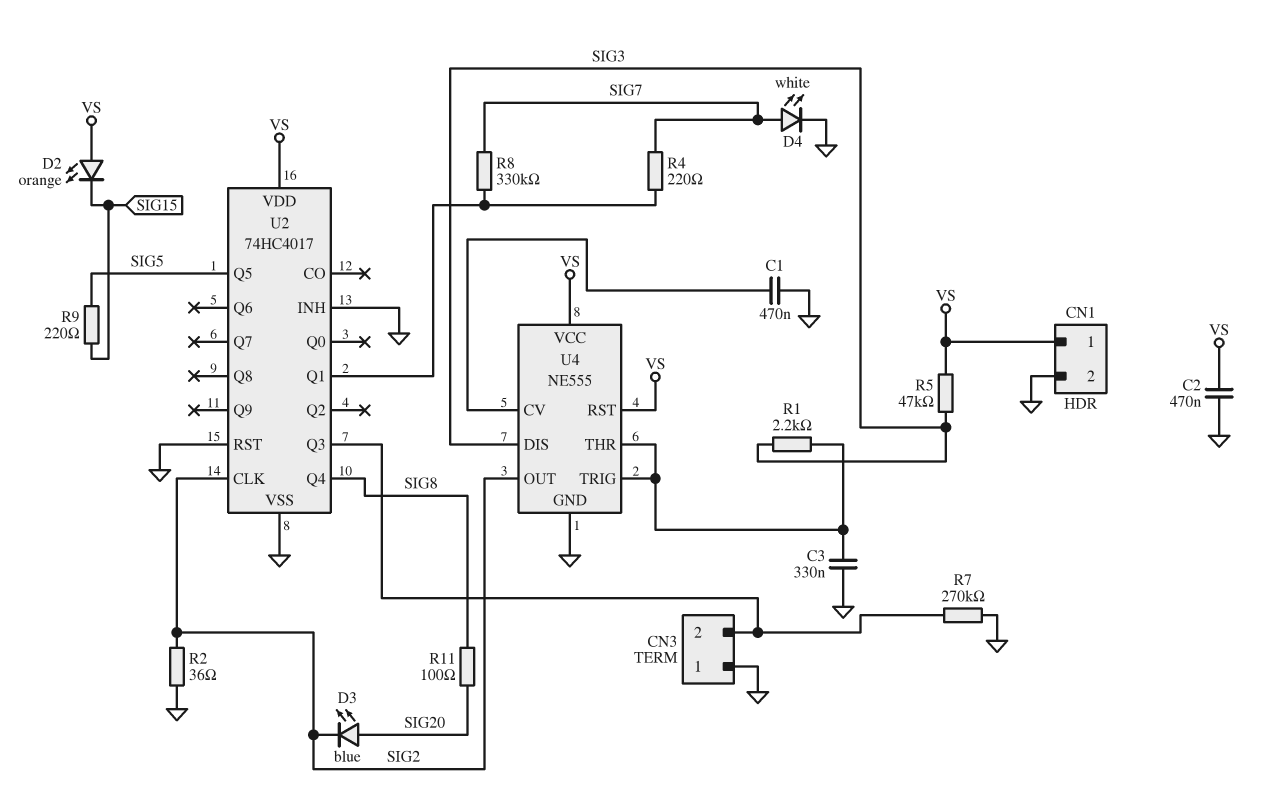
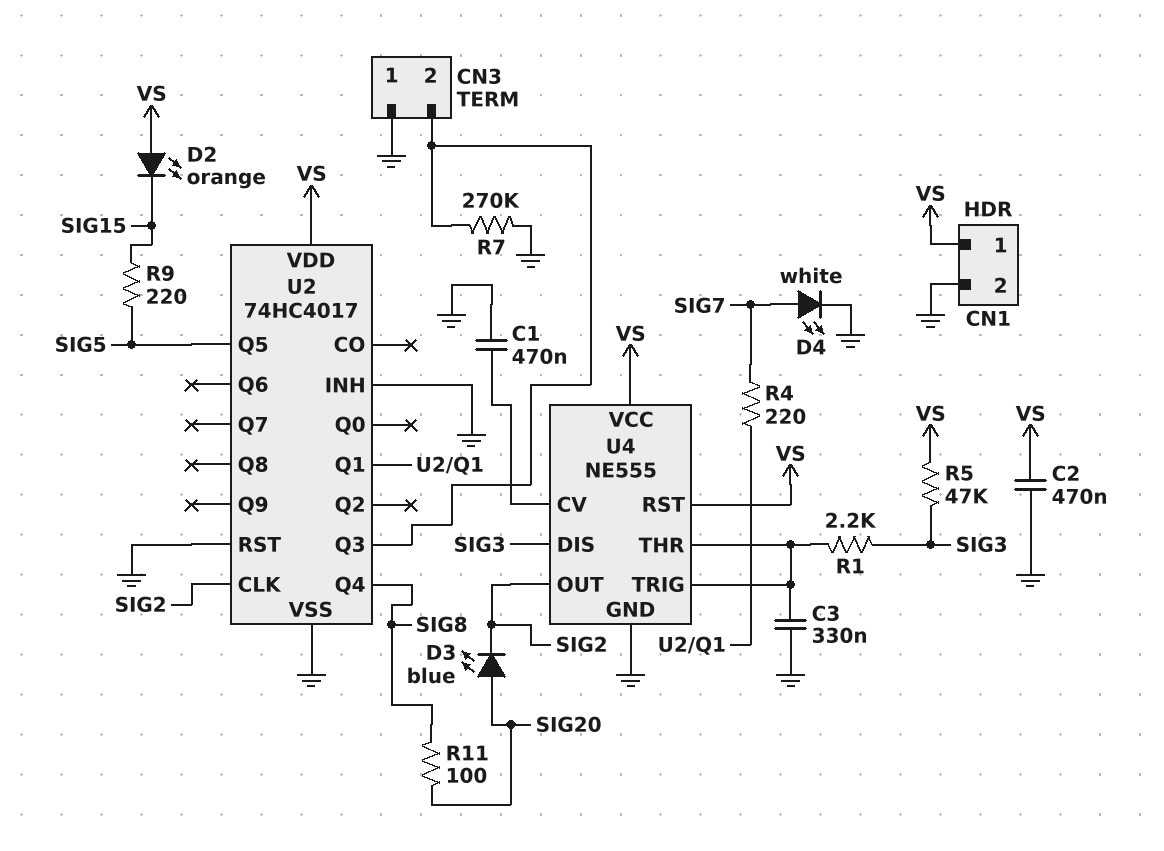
R2: 36 (GND, SIG2) -> none
R8: 330k (SIG7, U2/Q1) -> none

